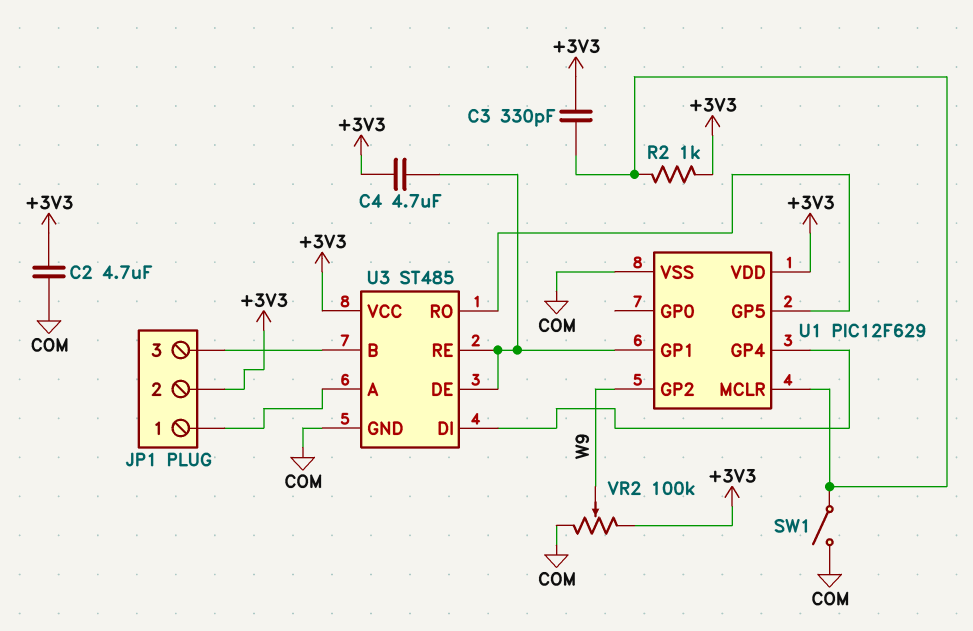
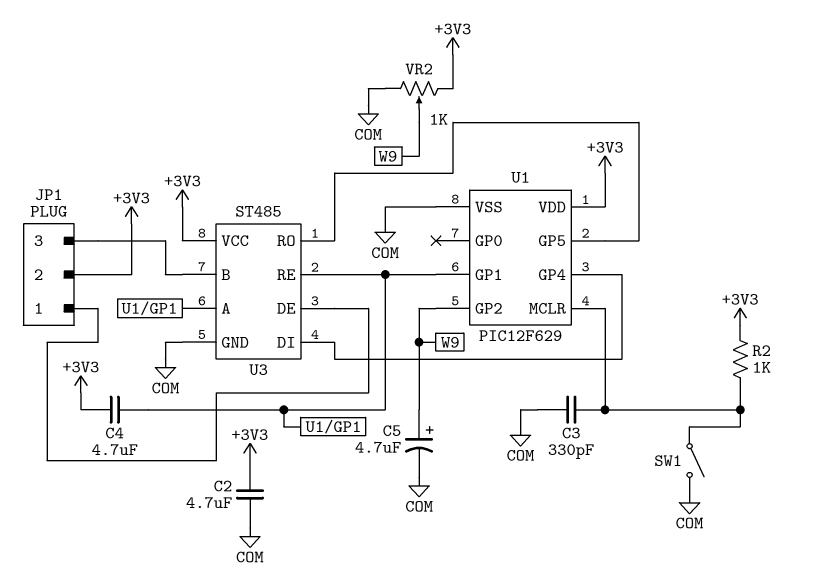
C3: 330pF (+3V3, U1/MCLR) -> 330pF (COM, U1/MCLR)
C5: none -> 4.7uF (plus W9, minus COM)
U3 pin A: JP1/1 -> U1/GP1
U3 pin DE: U1/GP1 -> JP1/1
VR2: 100k (+3V3, COM, wiper W9) -> 1k (+3V3, COM, wiper W9)

